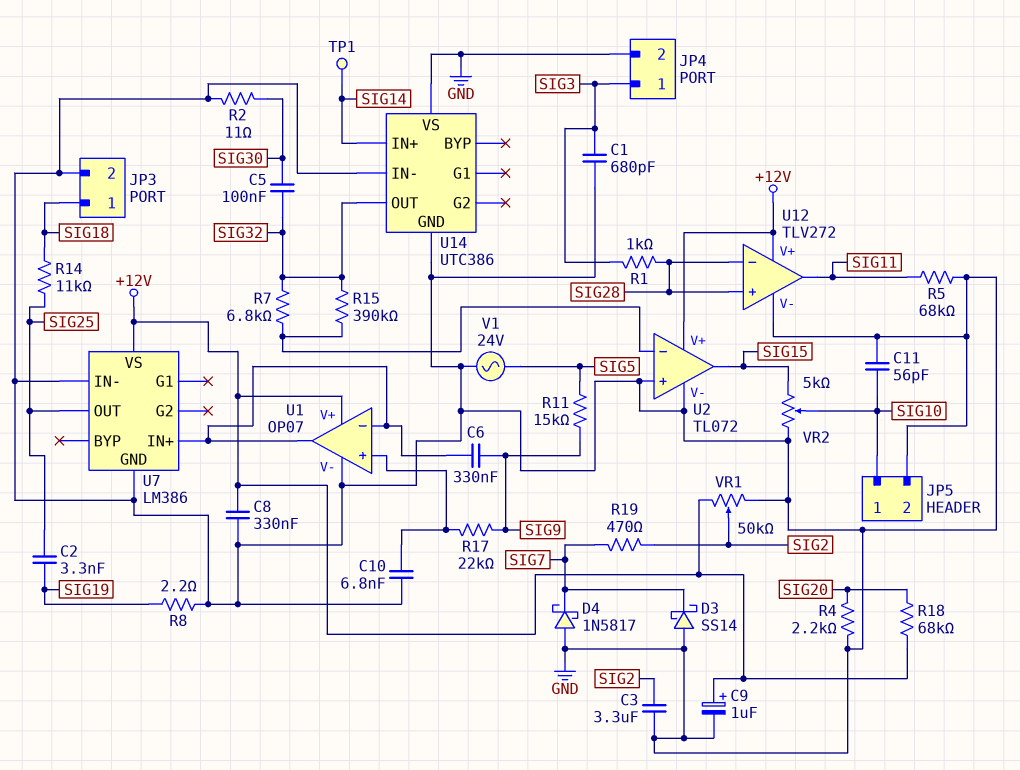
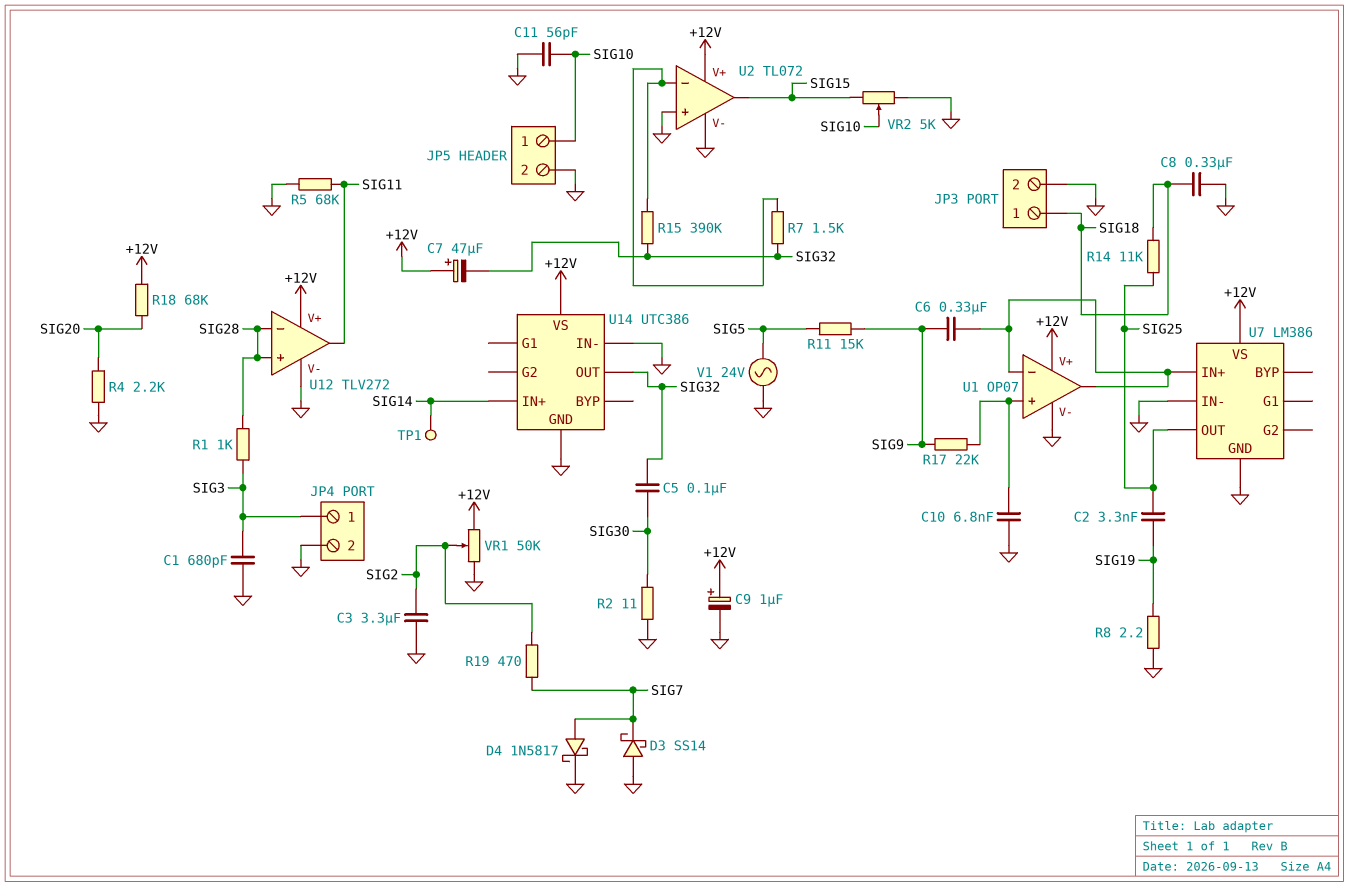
C7: none -> 47uF (plus +12V, minus SIG32)
C8: 330nF (+12V, GND) -> 330nF (GND, SIG18)
D4: schottky 1N5817 (A GND, K SIG7) -> schottky 1N5817 (A SIG7, K GND)
R7: 6.8k (SIG32, U2/in-) -> 1.5k (SIG32, U2/in-)
U14 pin VS: GND -> +12V

